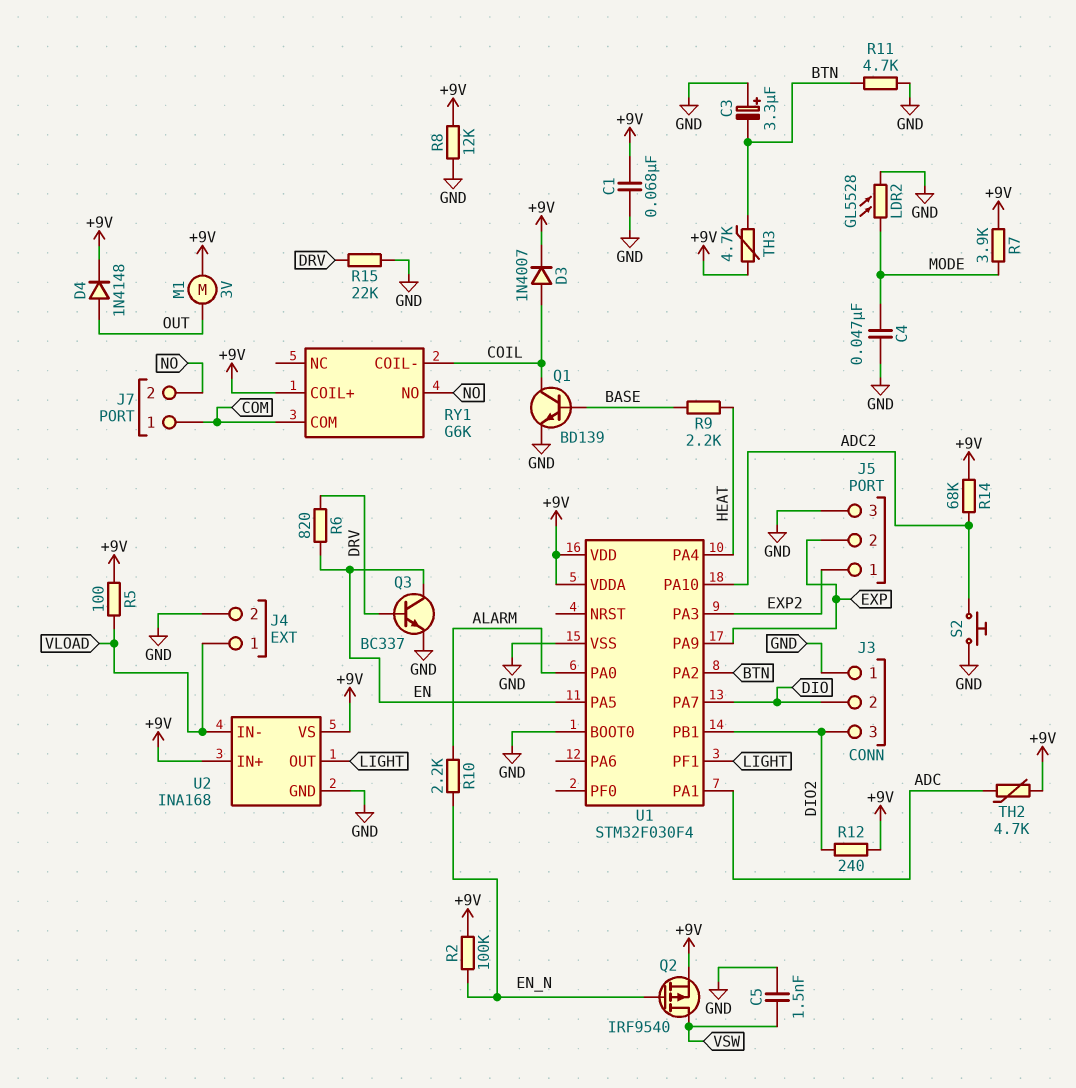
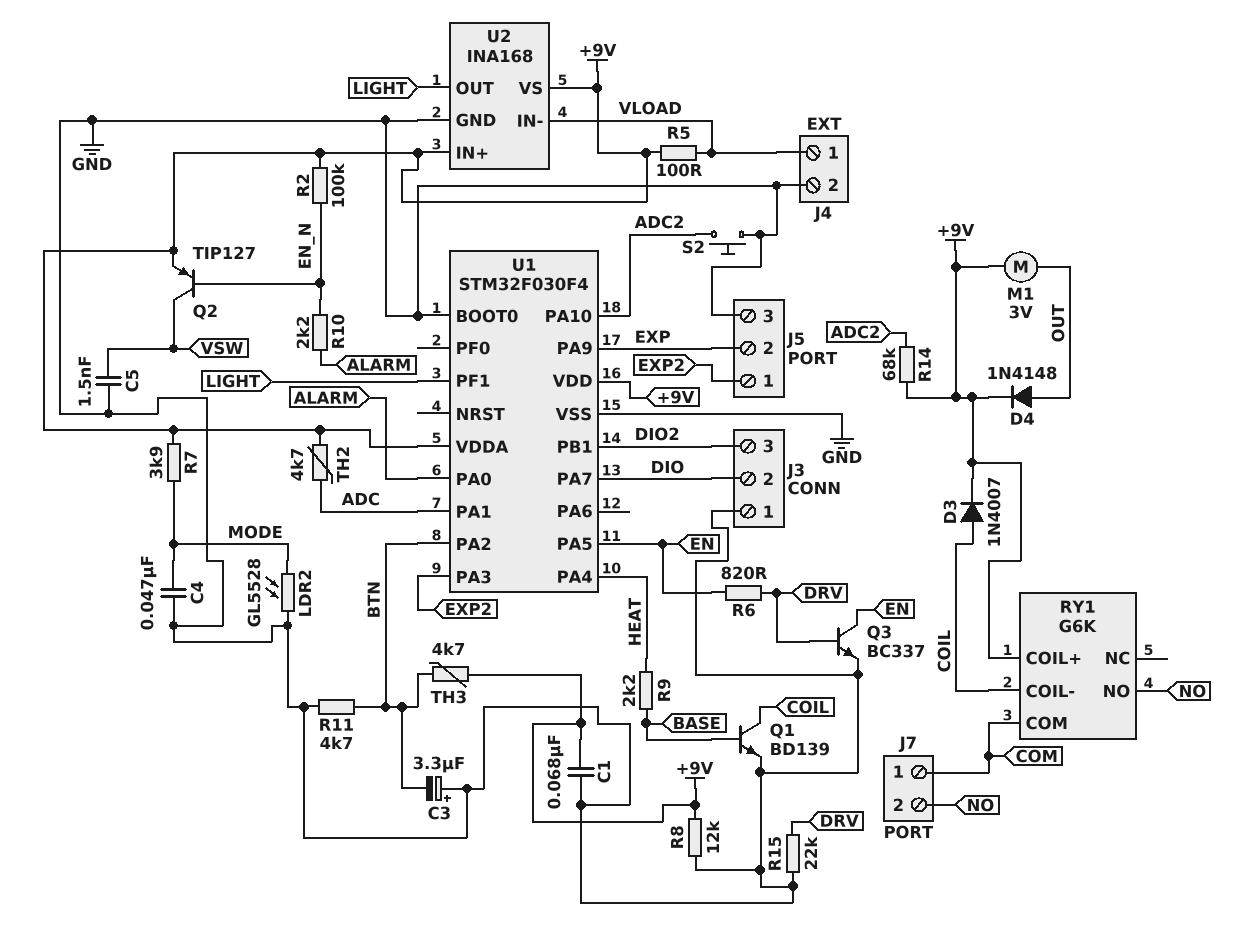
Q2: PMOS IRF9540 (G EN_N, D VSW, S +9V) -> PNP TIP127 (B EN_N, C VSW, E +9V)
R12: 240 (+9V, DIO2) -> none

